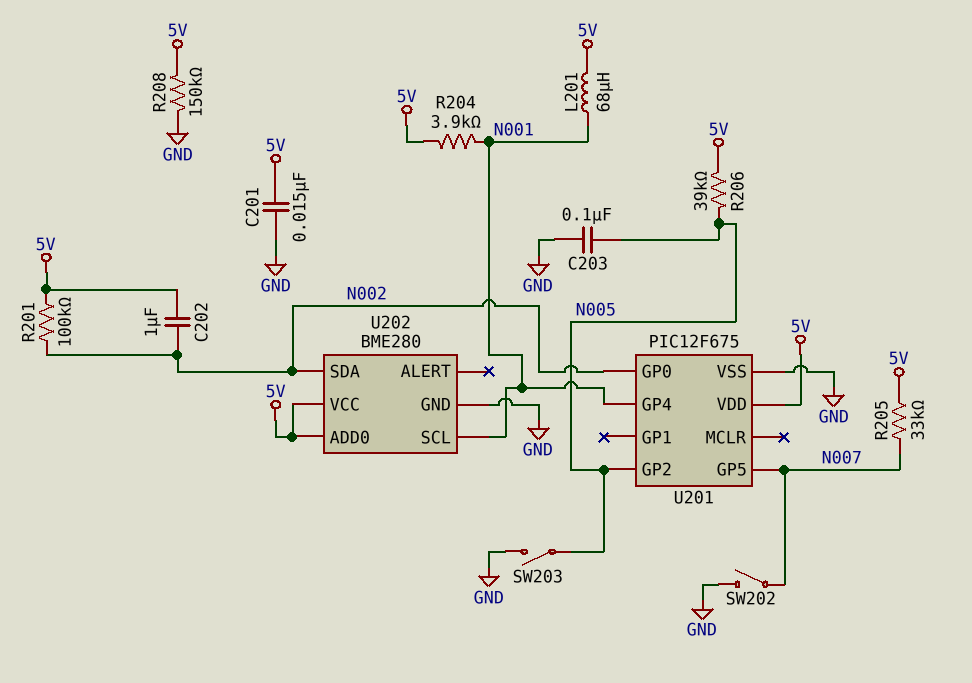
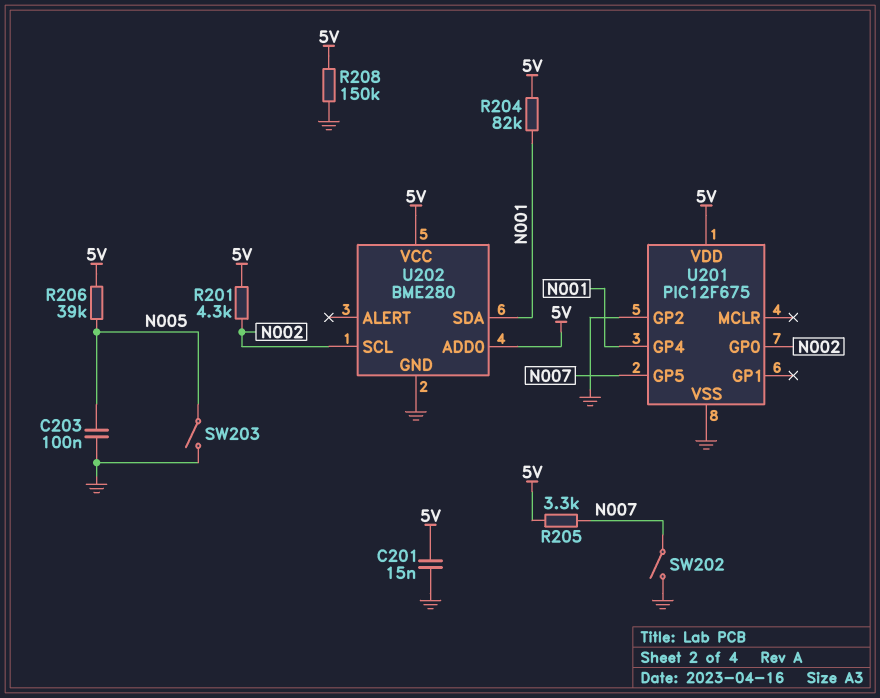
C202: 1uF (5V, N002) -> none
L201: 68uH (5V, N001) -> none
R201: 100k (5V, N002) -> 4.3k (5V, N002)
R204: 3.9k (5V, N001) -> 82k (5V, N001)
R205: 33k (5V, N007) -> 3.3k (5V, N007)
U201 pin GP2: N005 -> GND
U202 pin SCL: N001 -> N002
U202 pin SDA: N002 -> N001

